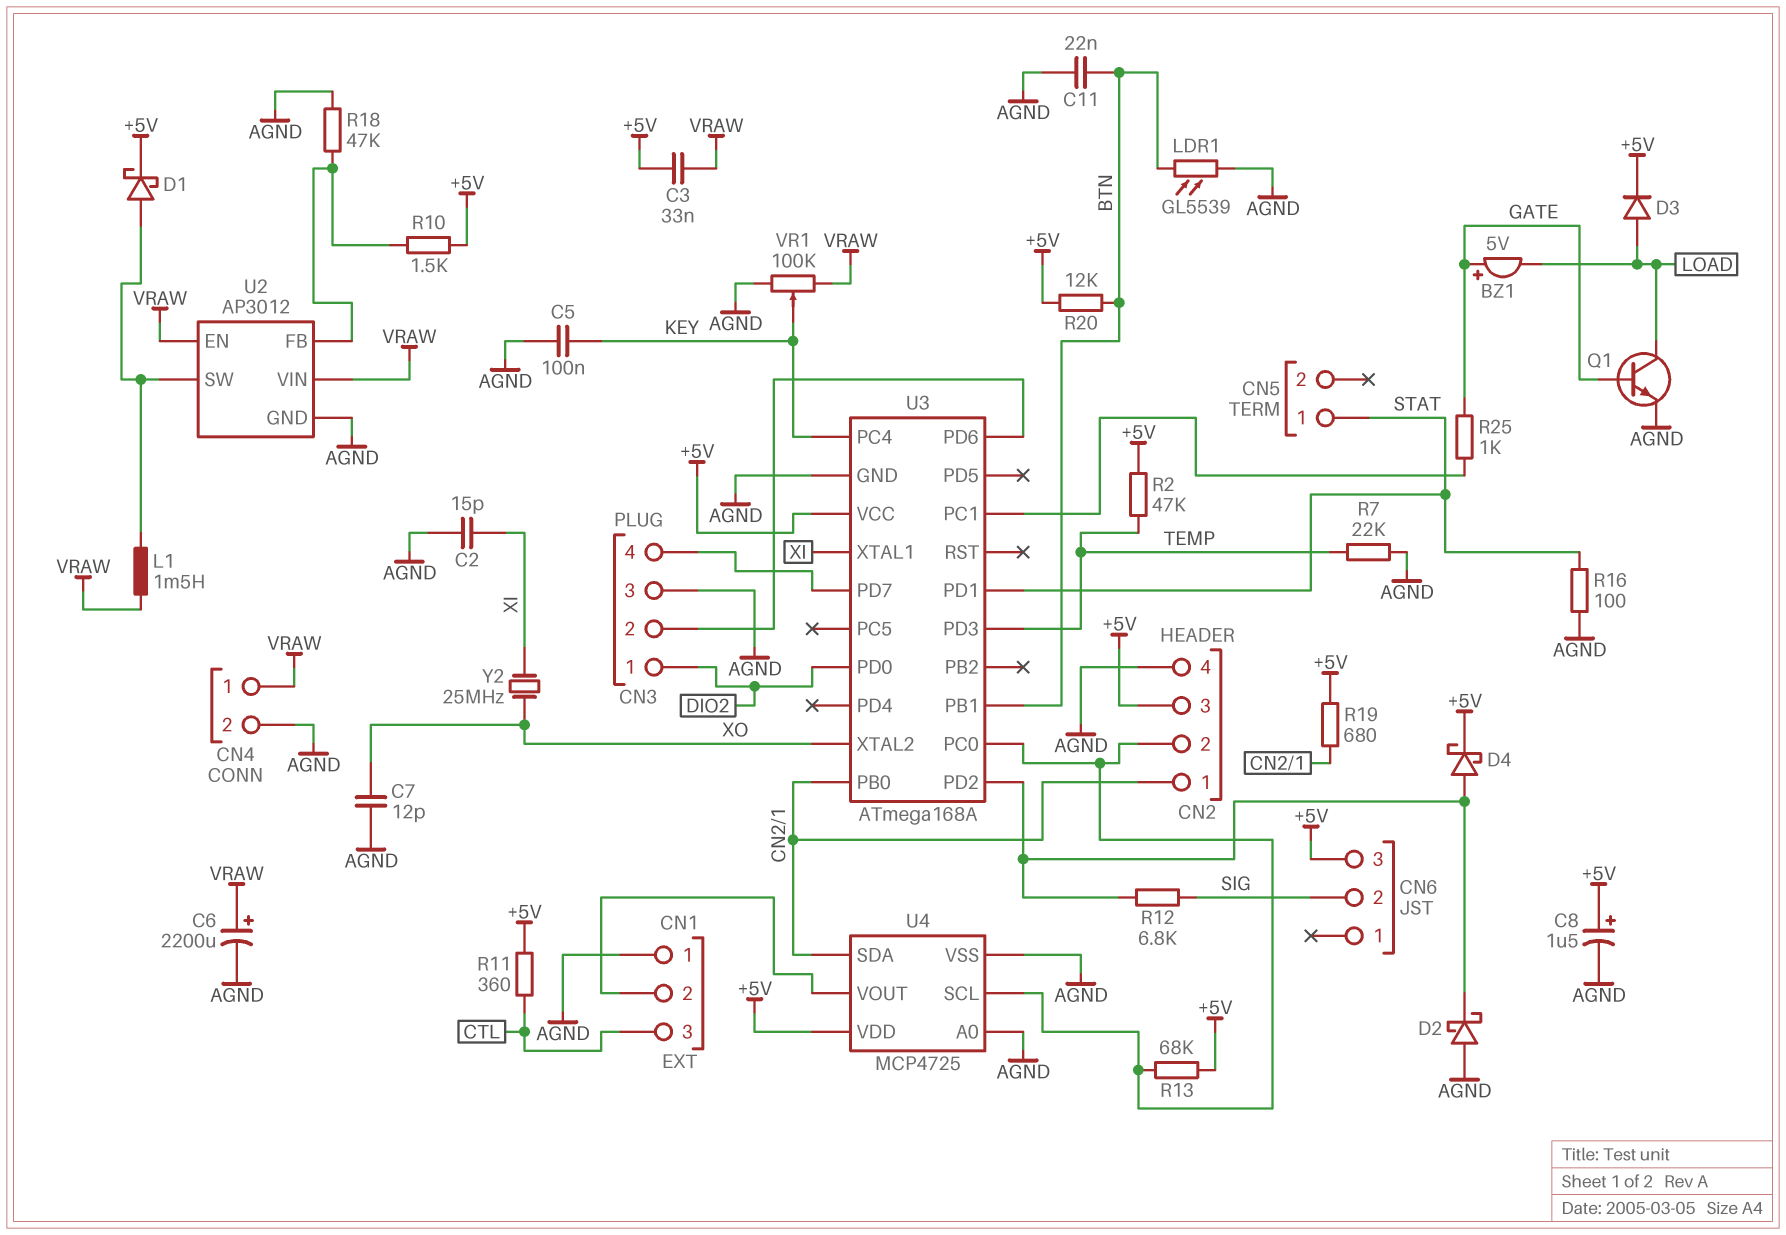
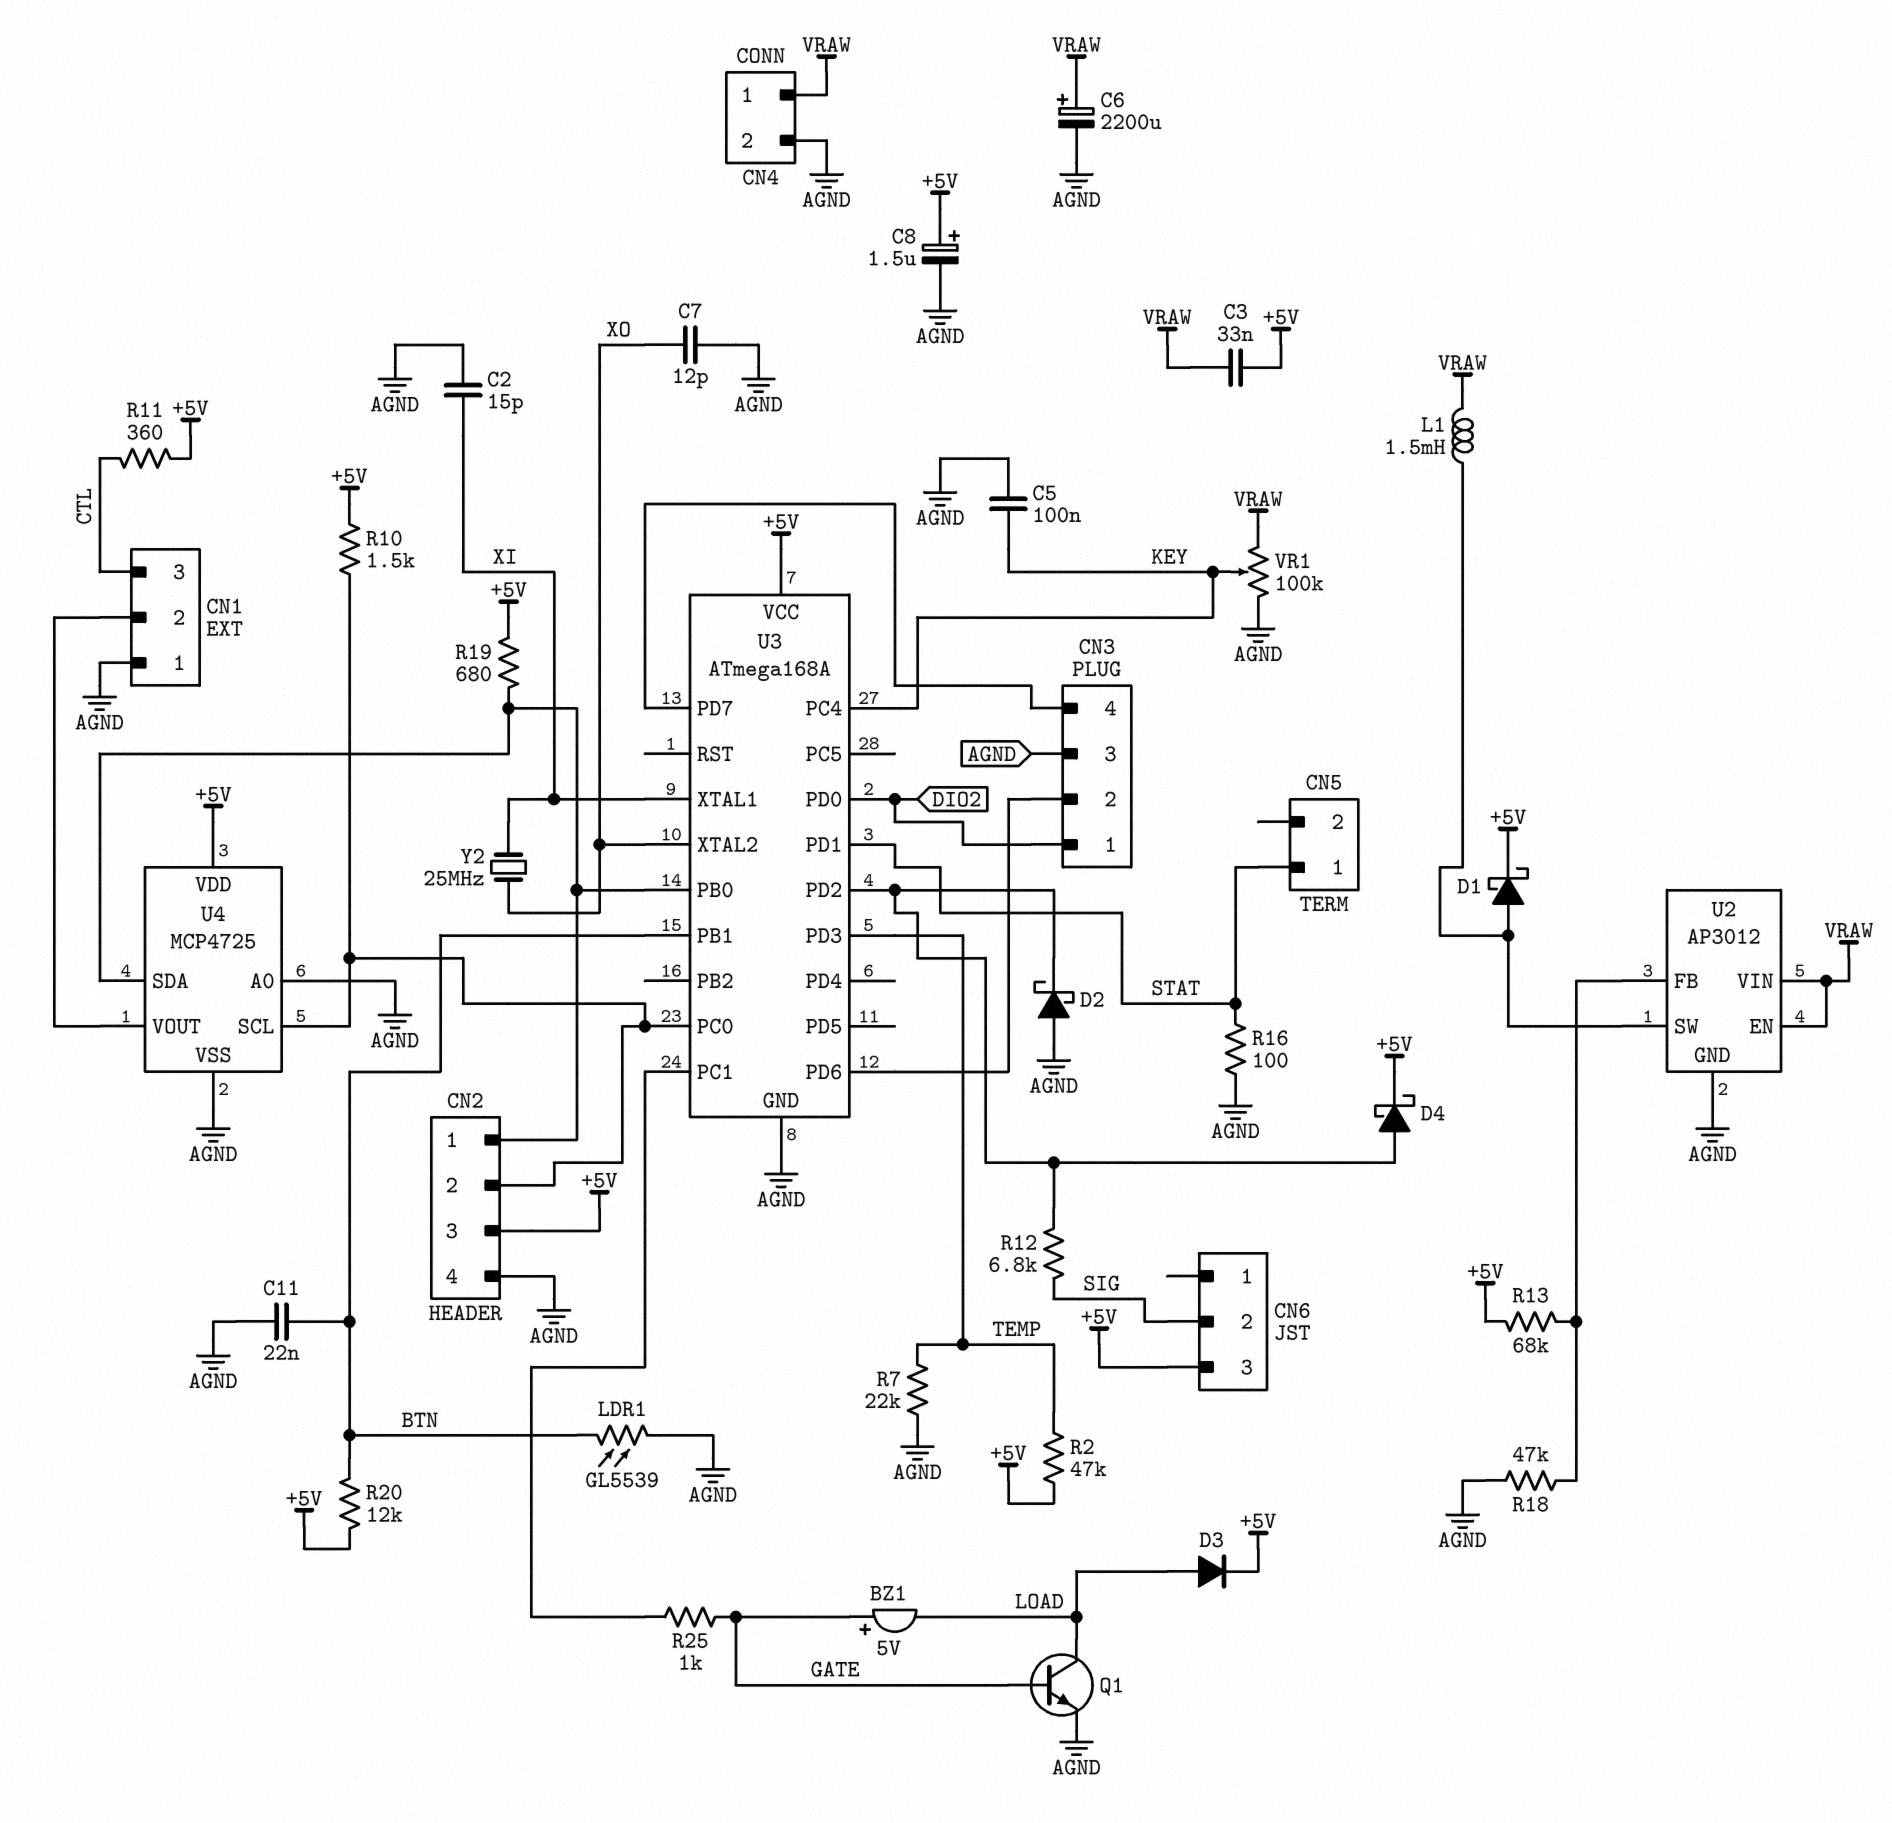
R10: 1.5k (+5V, U2/FB) -> 1.5k (+5V, CN2/2)
R13: 68k (+5V, CN2/2) -> 68k (+5V, U2/FB)

